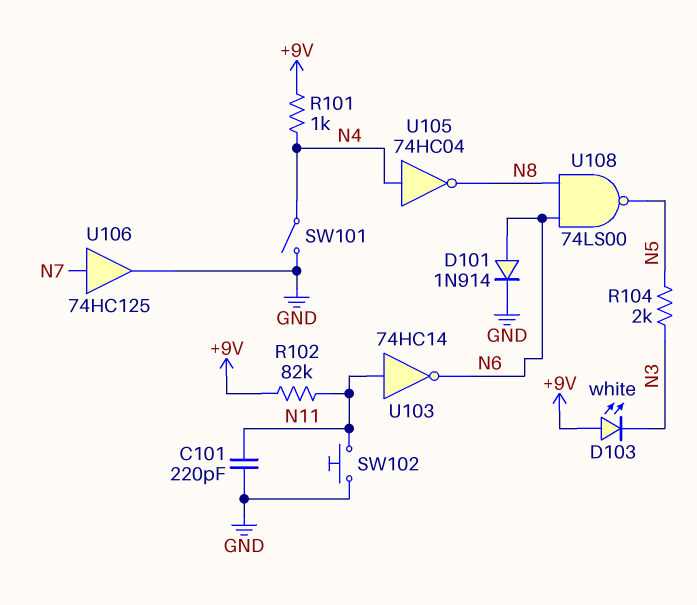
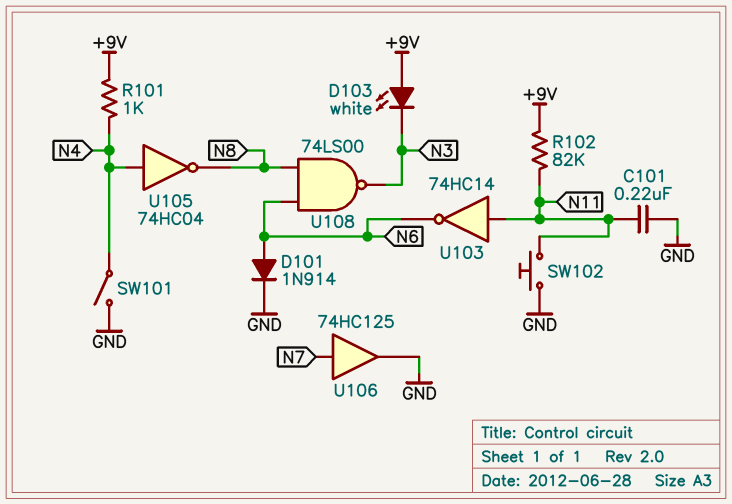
C101: 220pF (GND, N11) -> 220nF (GND, N11)
R104: 2k (N3, N5) -> none
U108: NAND 74LS00 (in N6, in N8, out N5) -> NAND 74LS00 (in N6, in N8, out N3)

